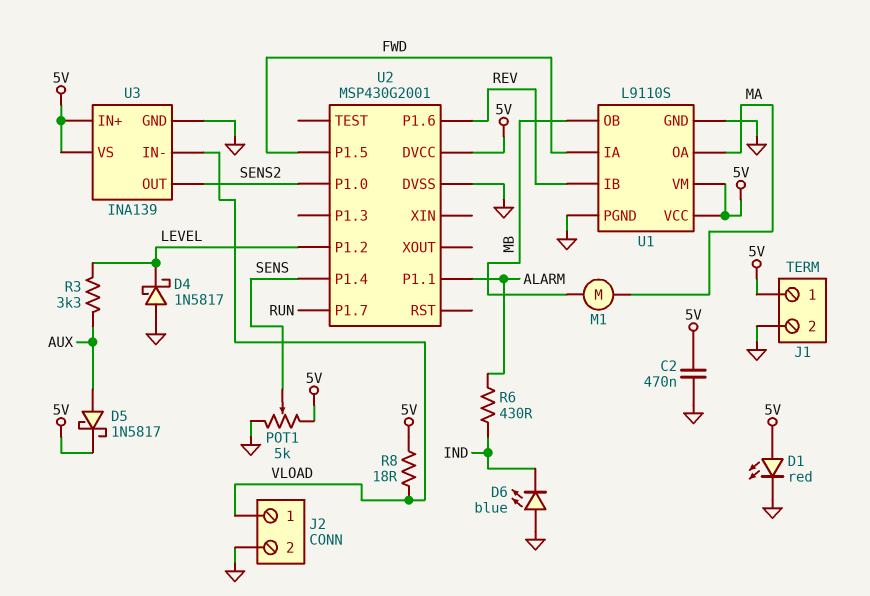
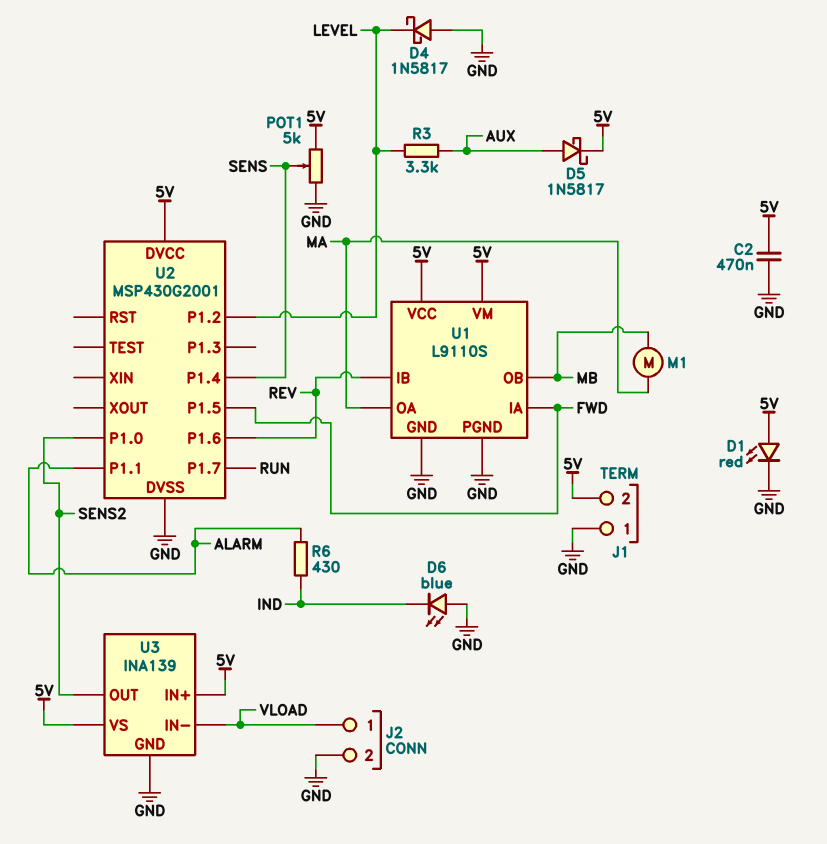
J1 pin 1: 5V -> GND
J1 pin 2: GND -> 5V
R8: 18 (5V, VLOAD) -> none

